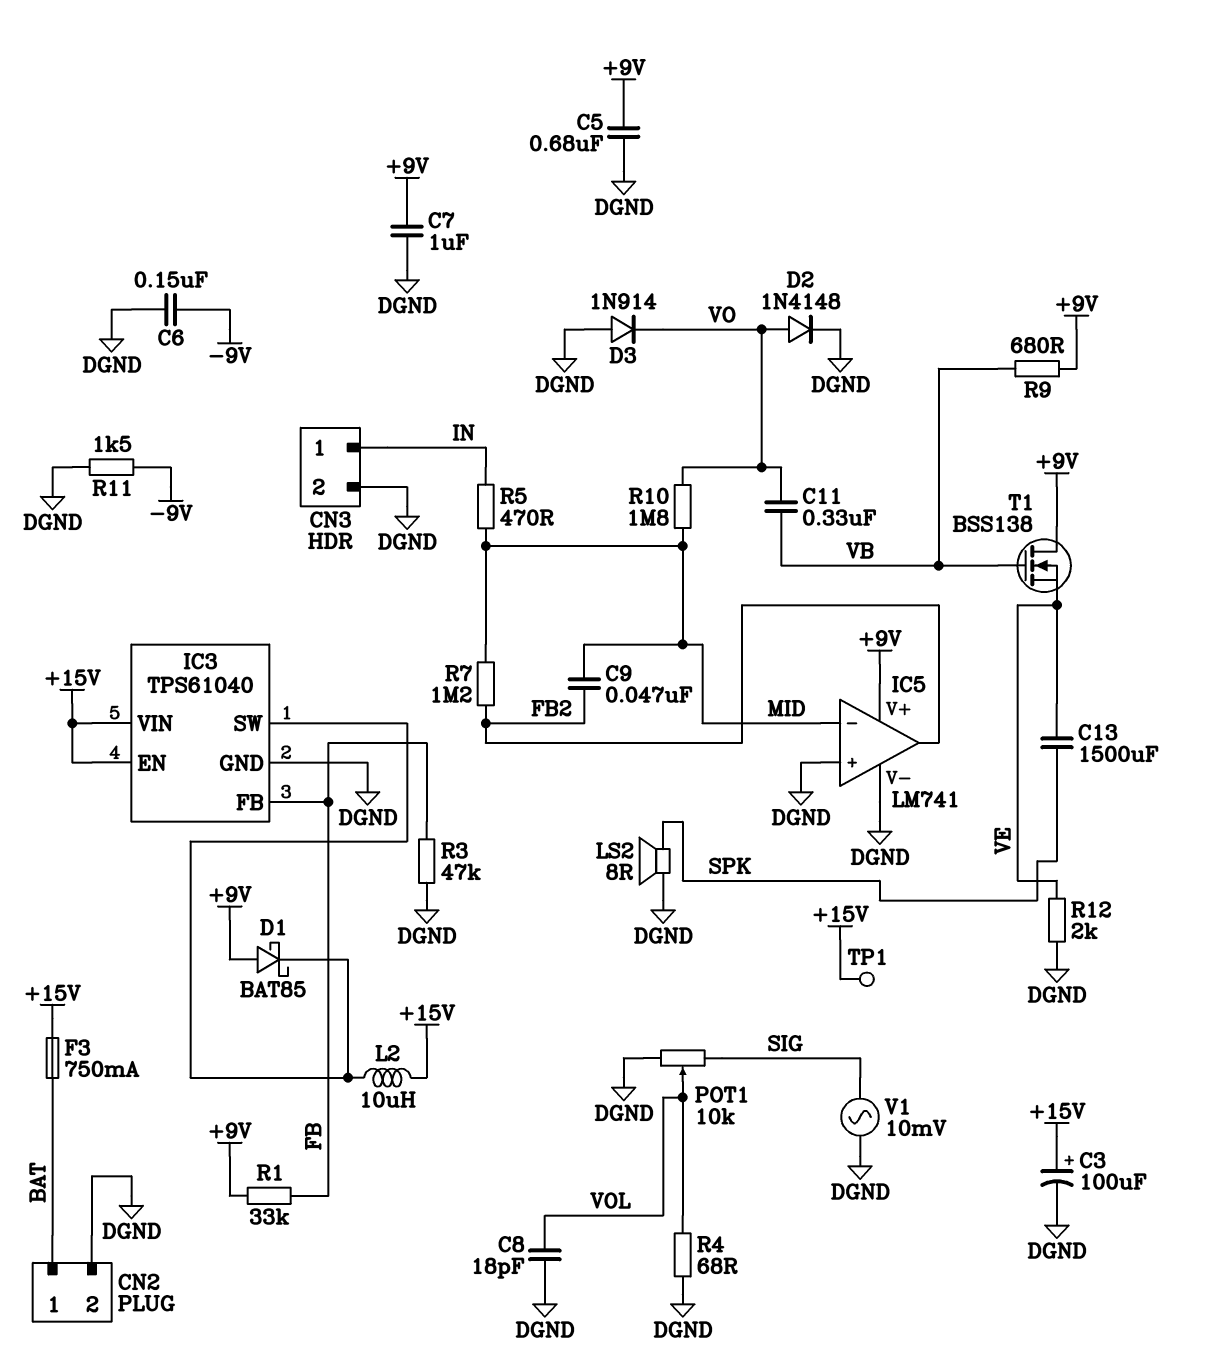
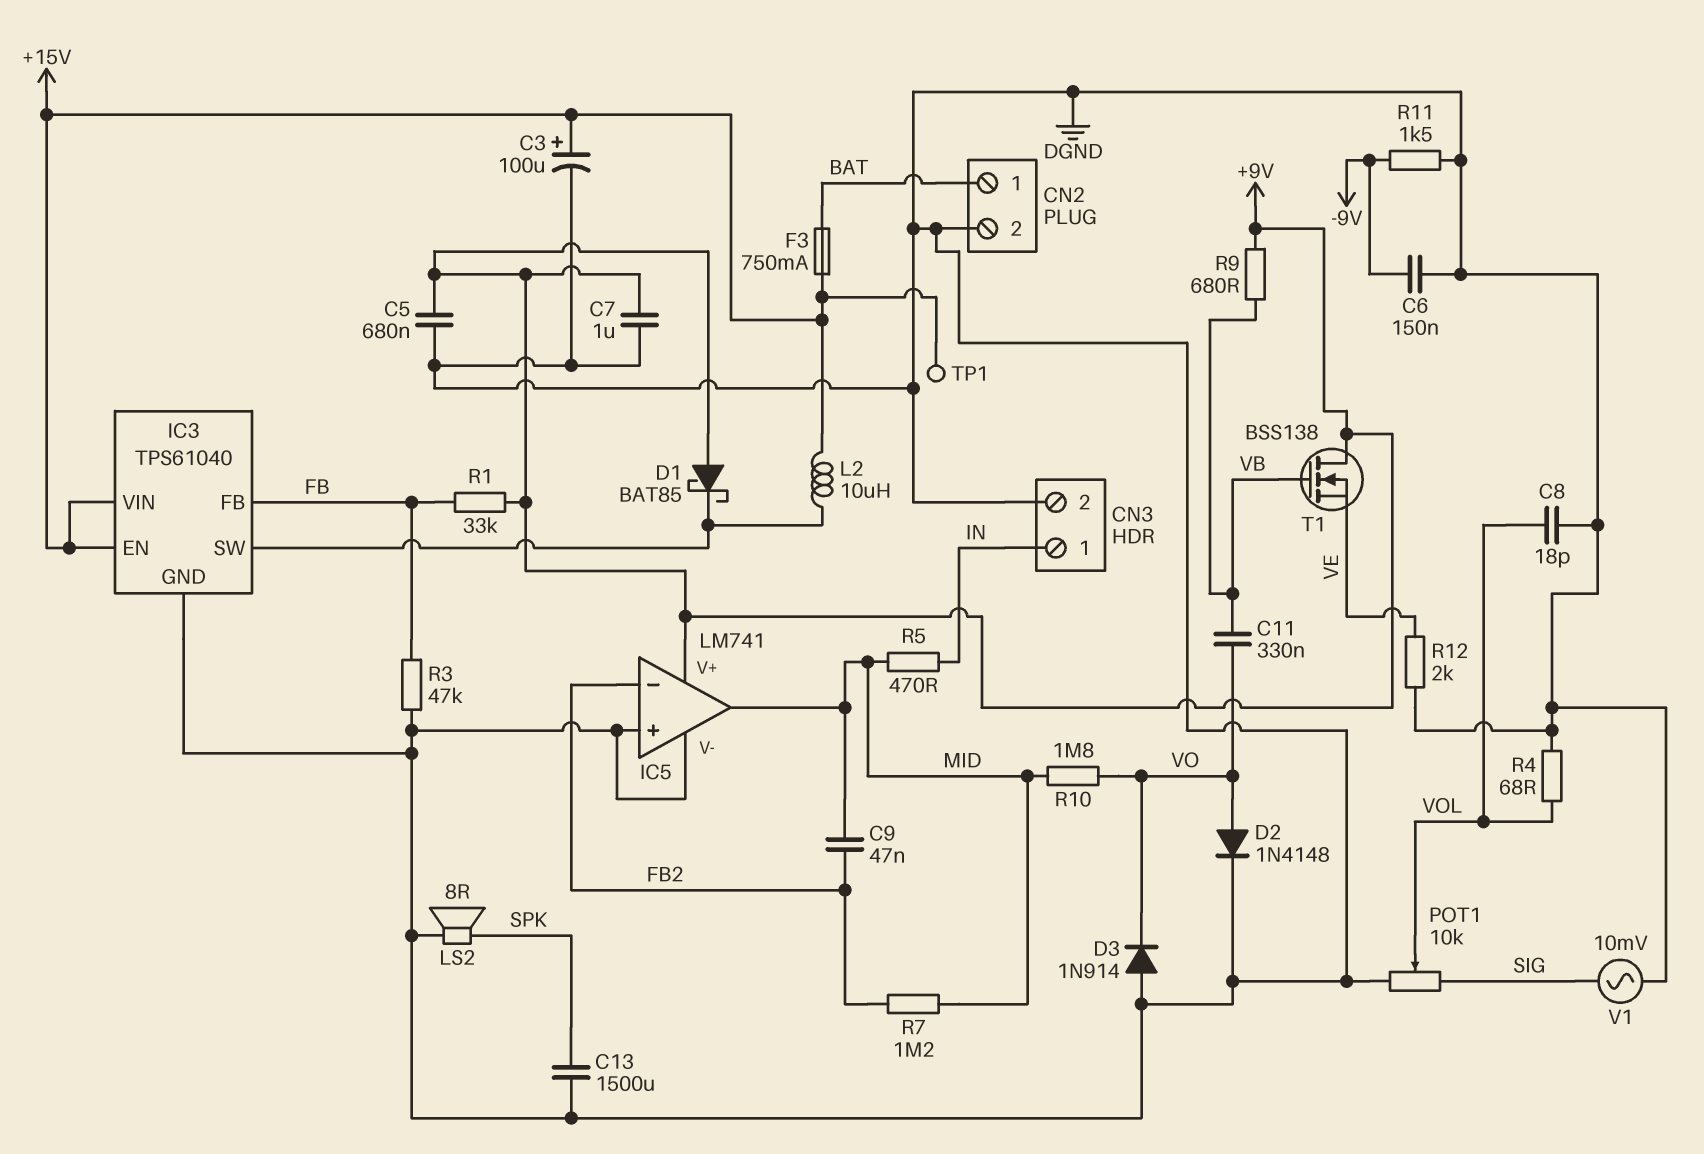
C13: 1500uF (SPK, VE) -> 1500uF (DGND, SPK)
IC5 pin in-: MID -> FB2
IC5 pin out: FB2 -> MID

